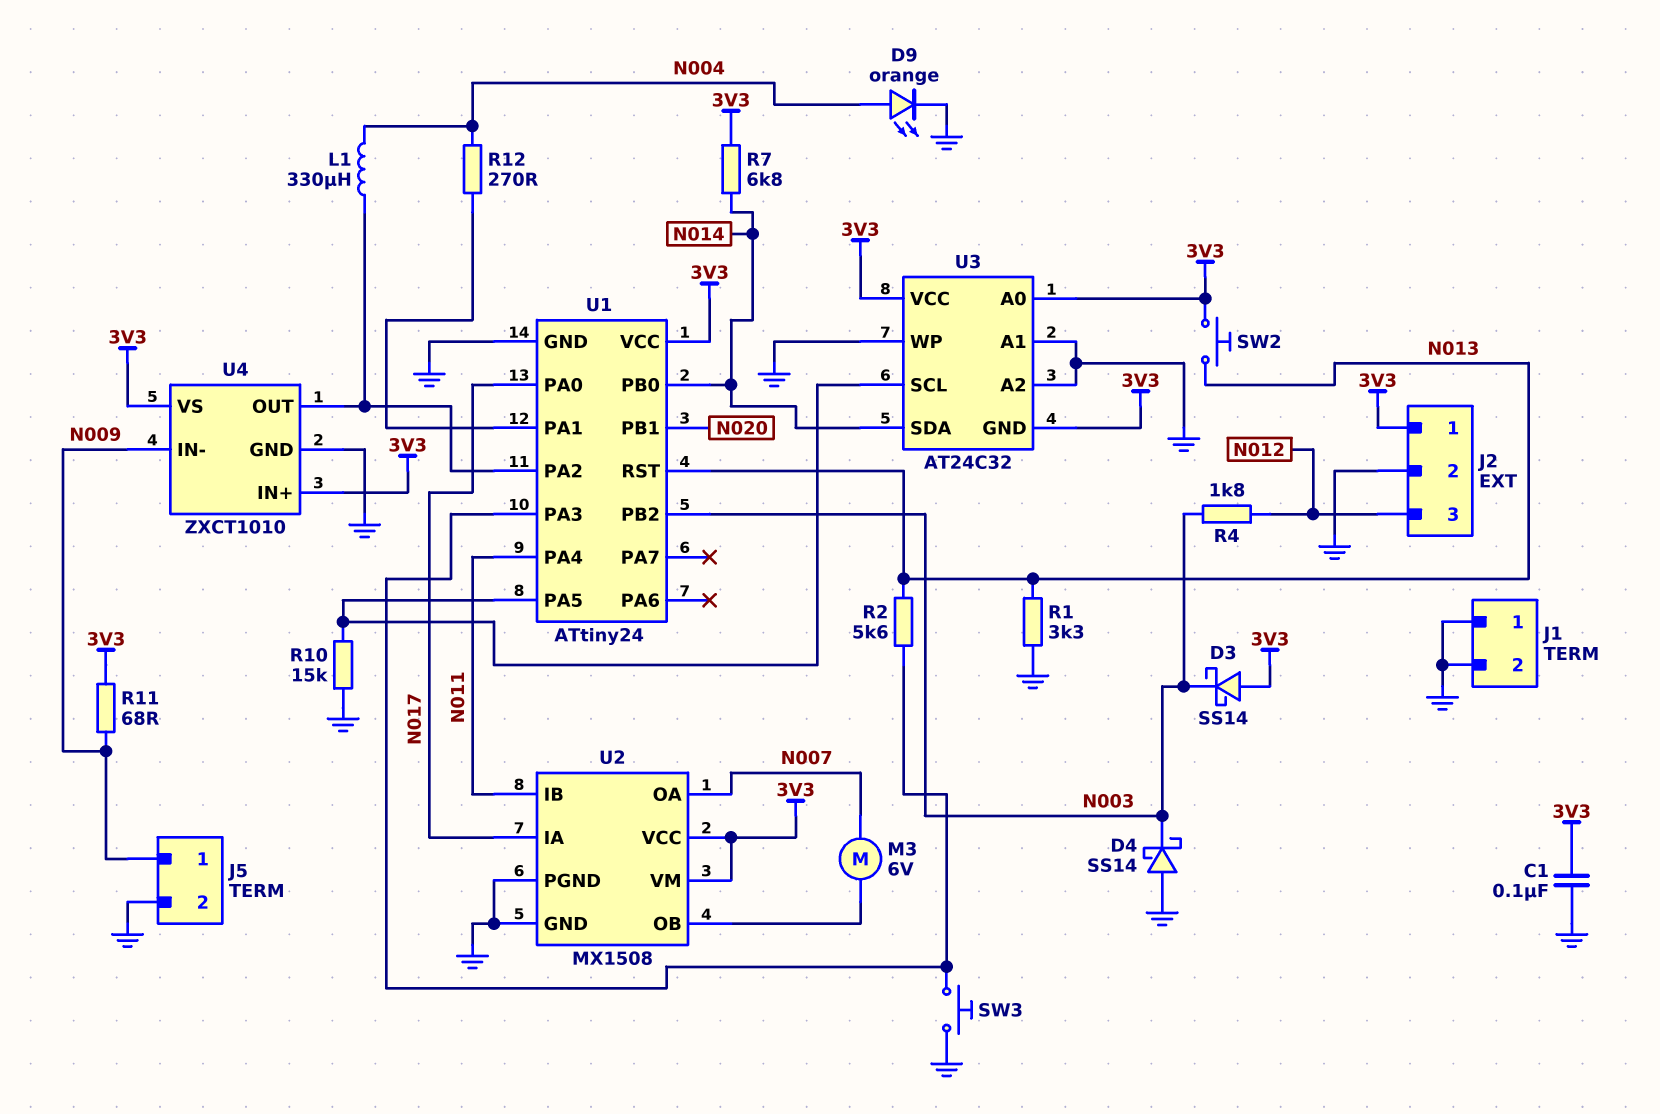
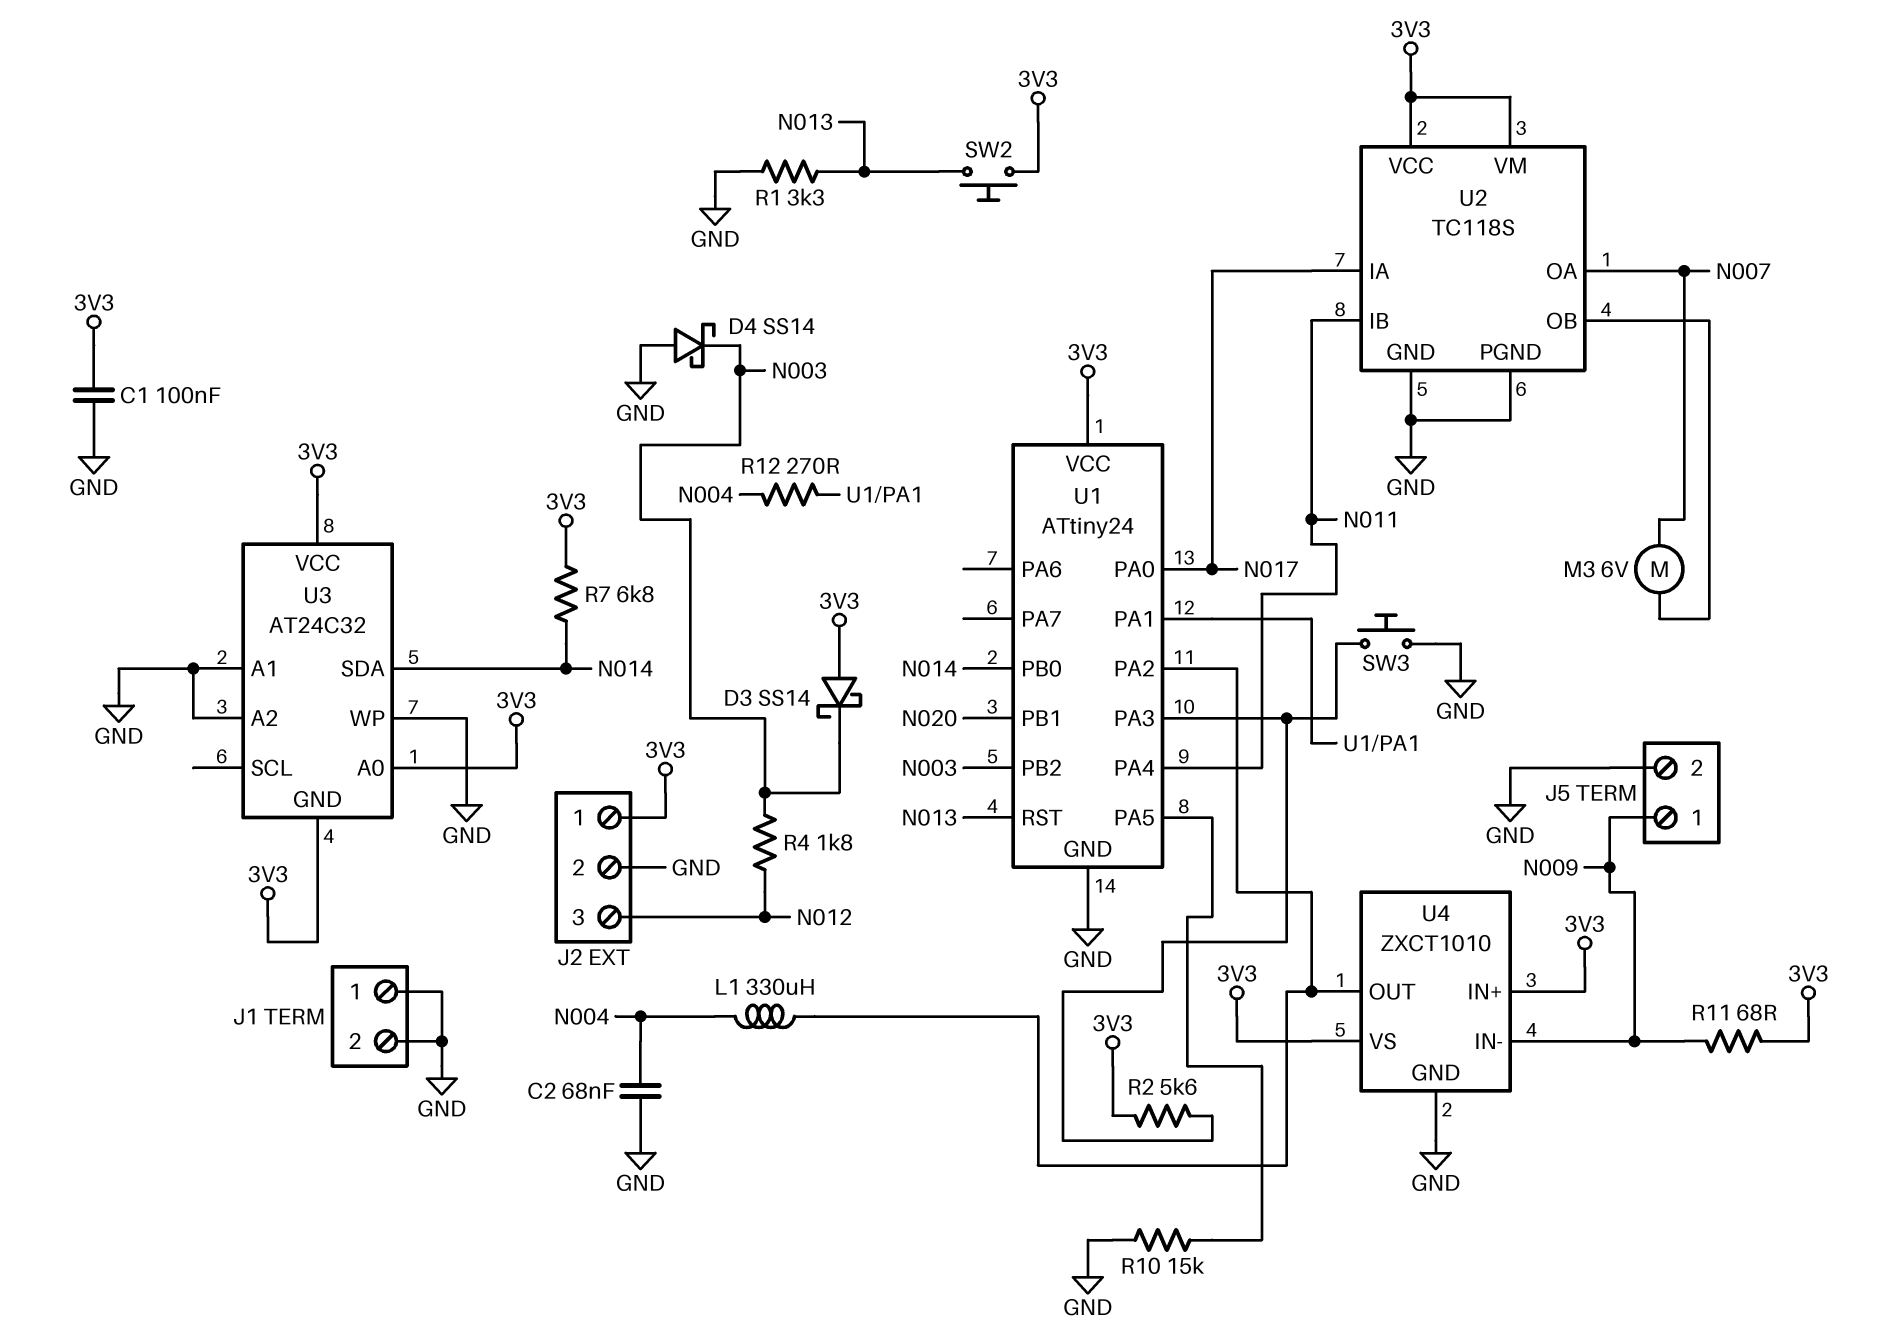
C2: none -> 68nF (GND, N004)
D9: LED orange (A N004, K GND) -> none
R2: 5.6k (N013, U1/PA3) -> 5.6k (3V3, U1/PA3)
U2: MX1508 -> TC118S
U3 pin SCL: U1/PA5 -> none

